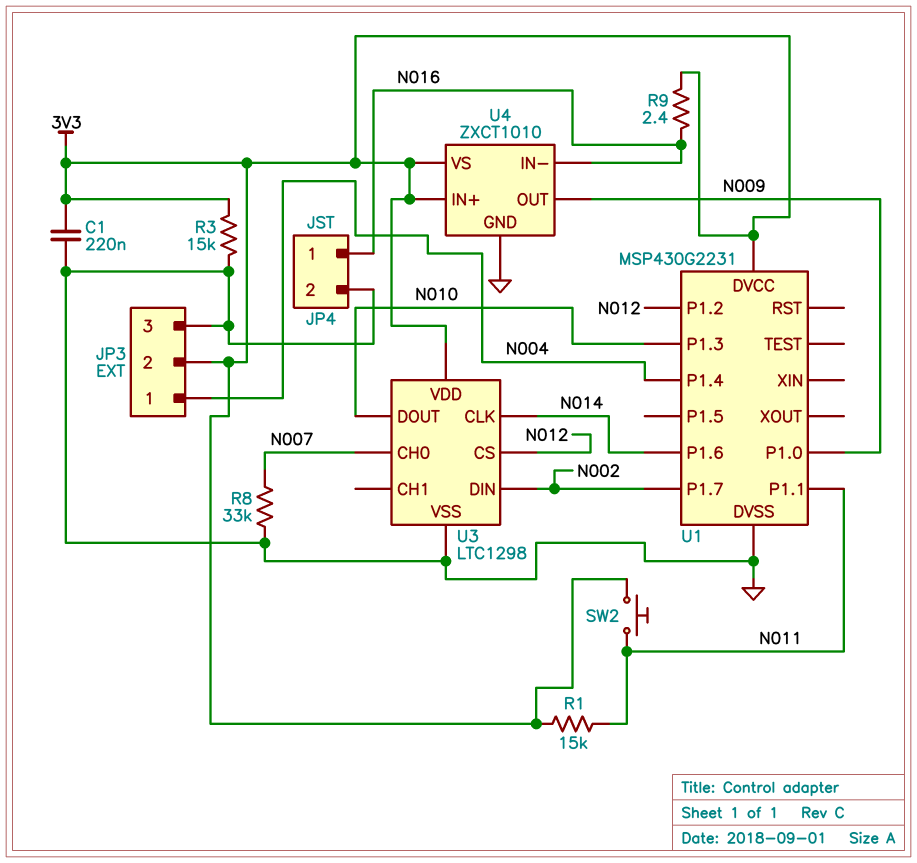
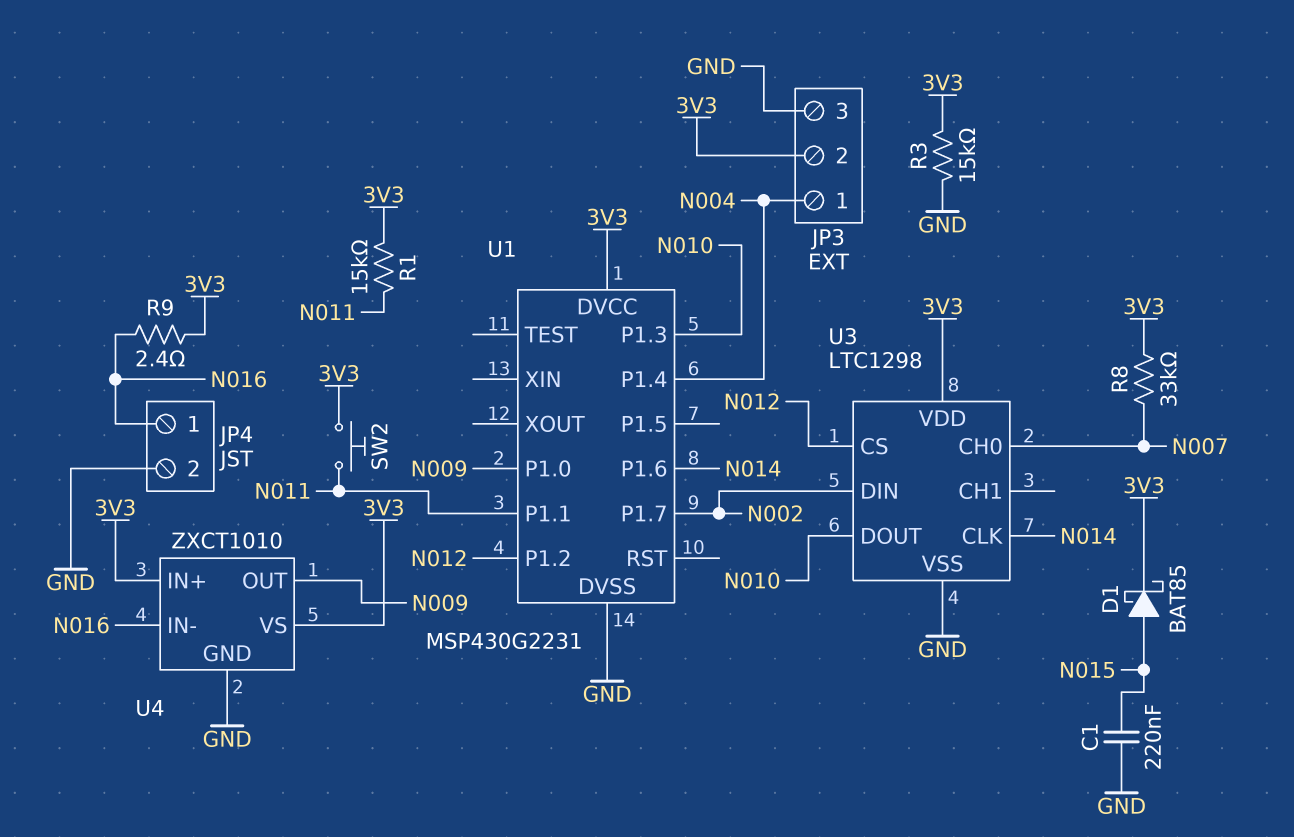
C1: 220nF (3V3, GND) -> 220nF (GND, N015)
D1: none -> schottky BAT85 (A N015, K 3V3)
R8: 33k (GND, N007) -> 33k (3V3, N007)

